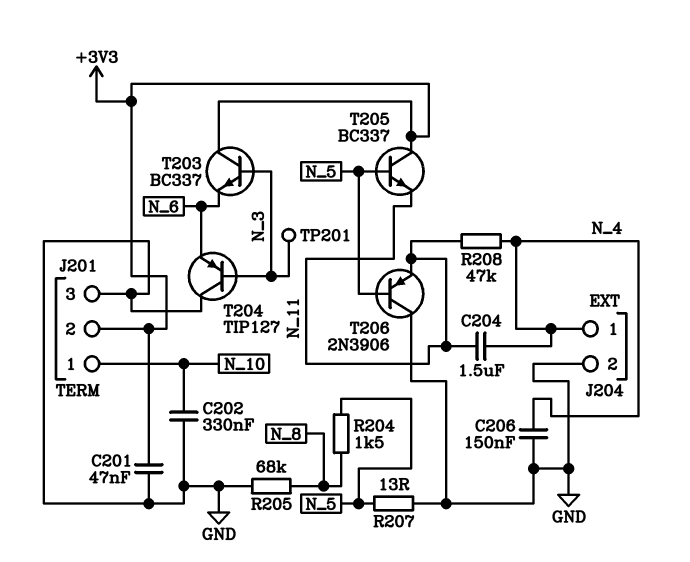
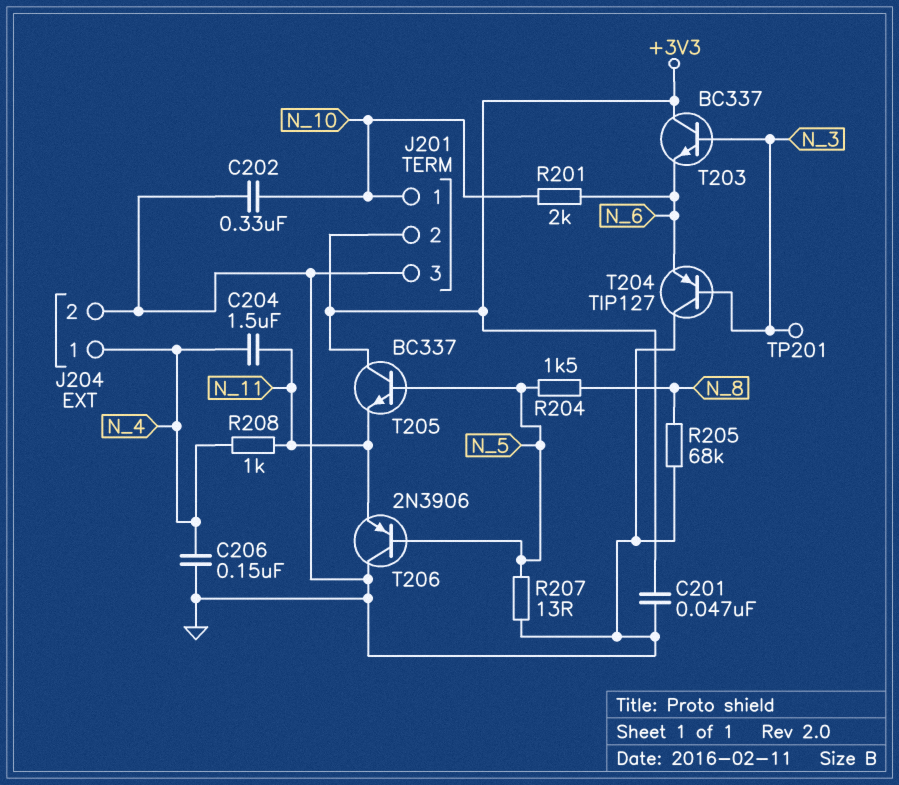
R201: none -> 2k (N_6, N_10)
R208: 47k (N_4, N_11) -> 1k (N_4, N_11)

